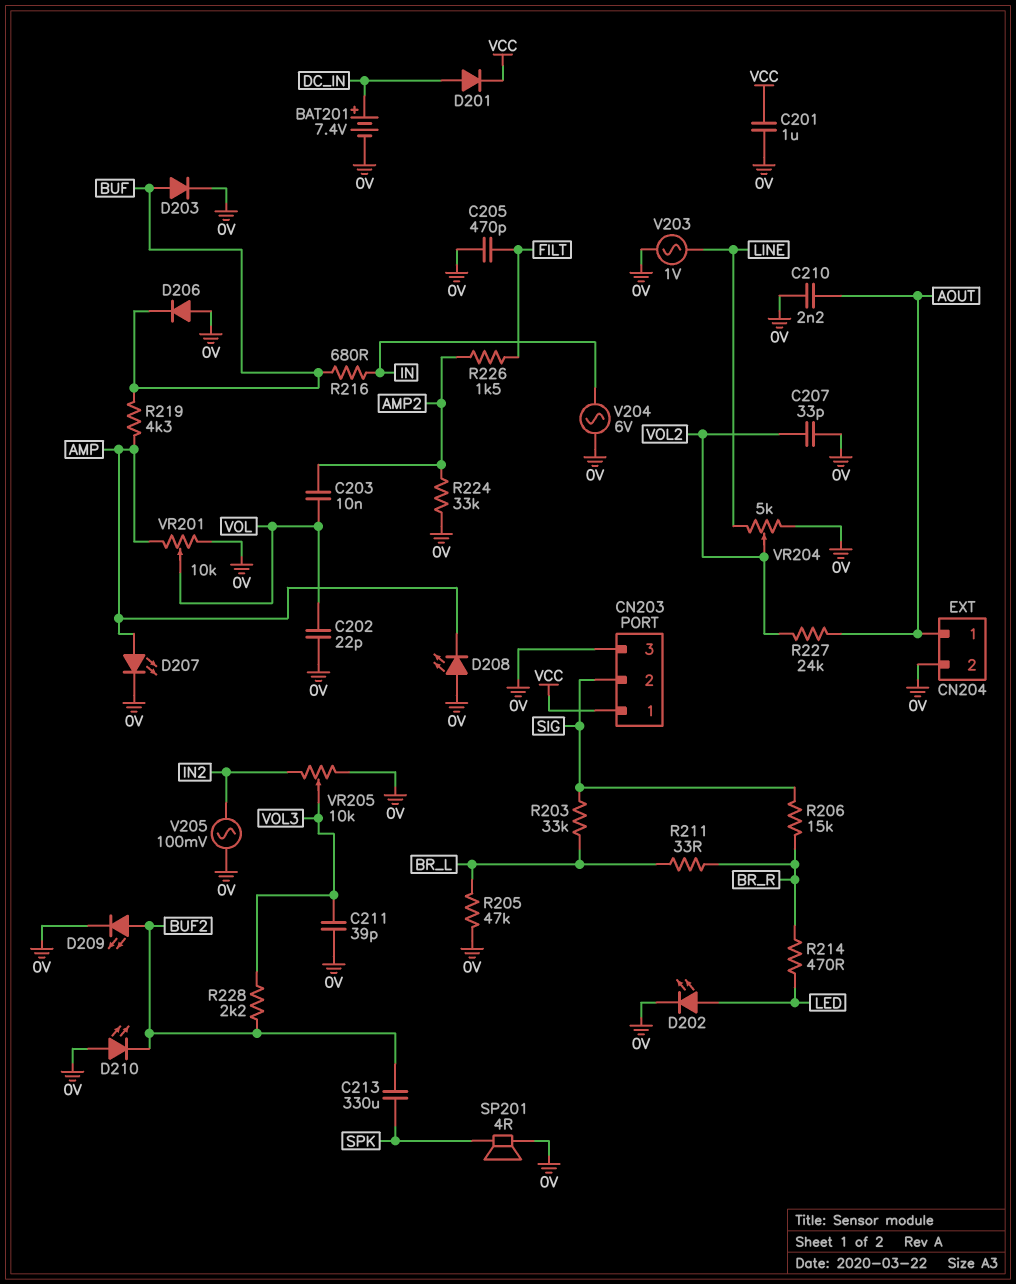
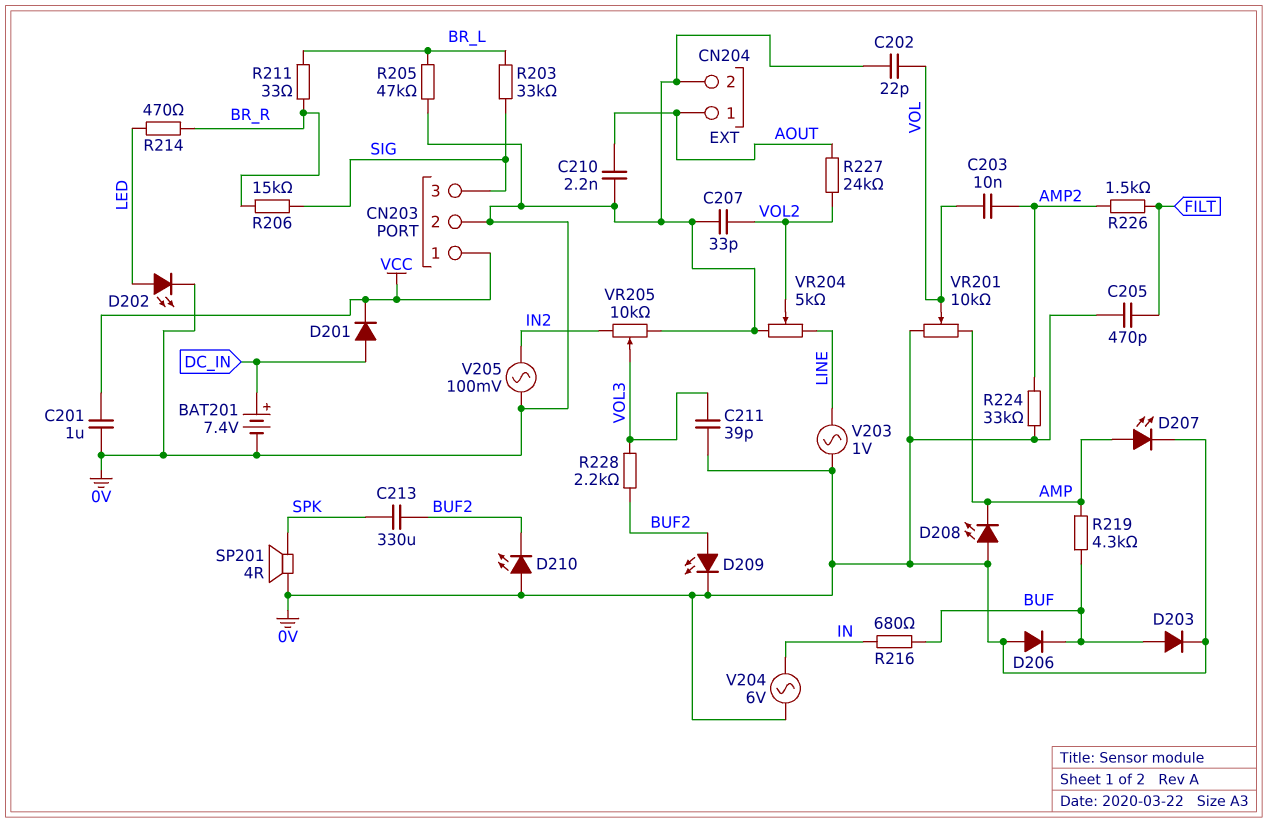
CN203 pin 2: SIG -> 0V
CN203 pin 3: 0V -> SIG

